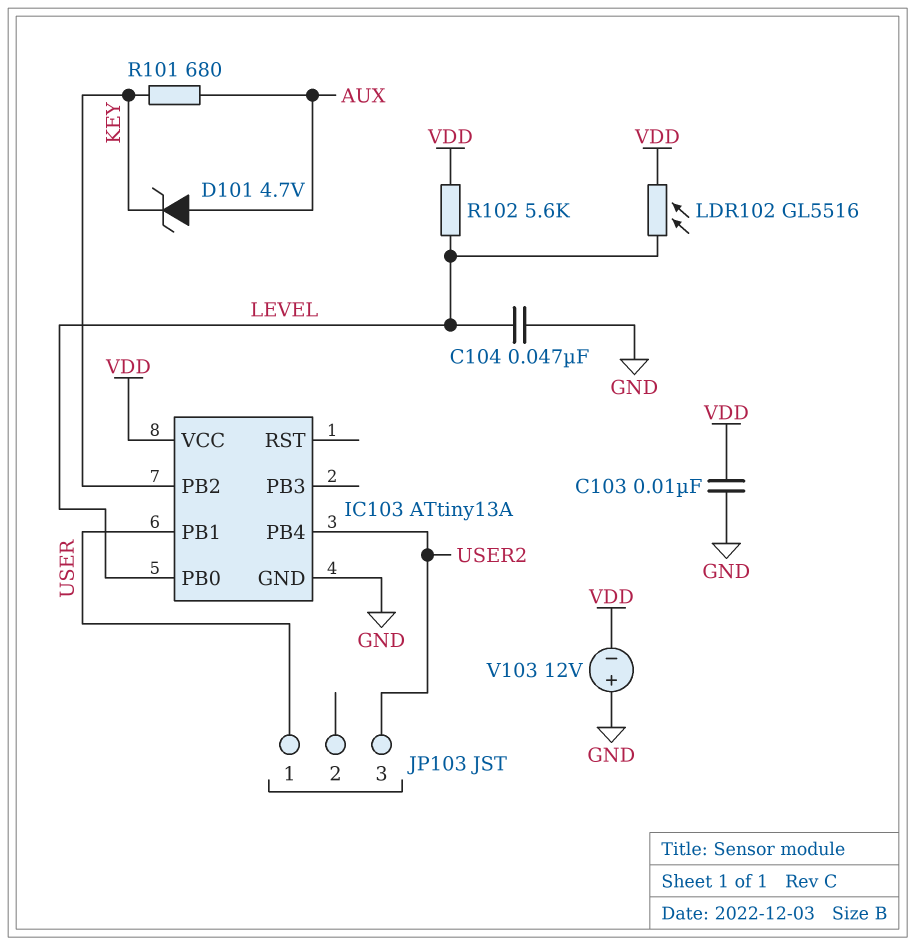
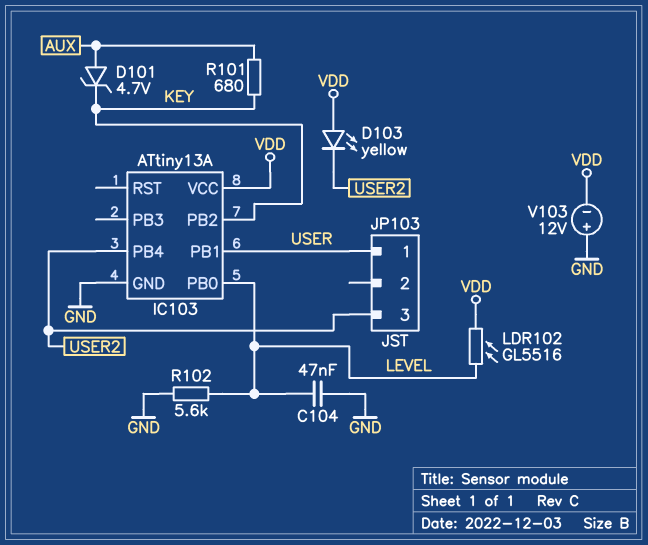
C103: 10nF (GND, VDD) -> none
D103: none -> LED yellow (A VDD, K USER2)
R102: 5.6k (LEVEL, VDD) -> 5.6k (GND, LEVEL)

